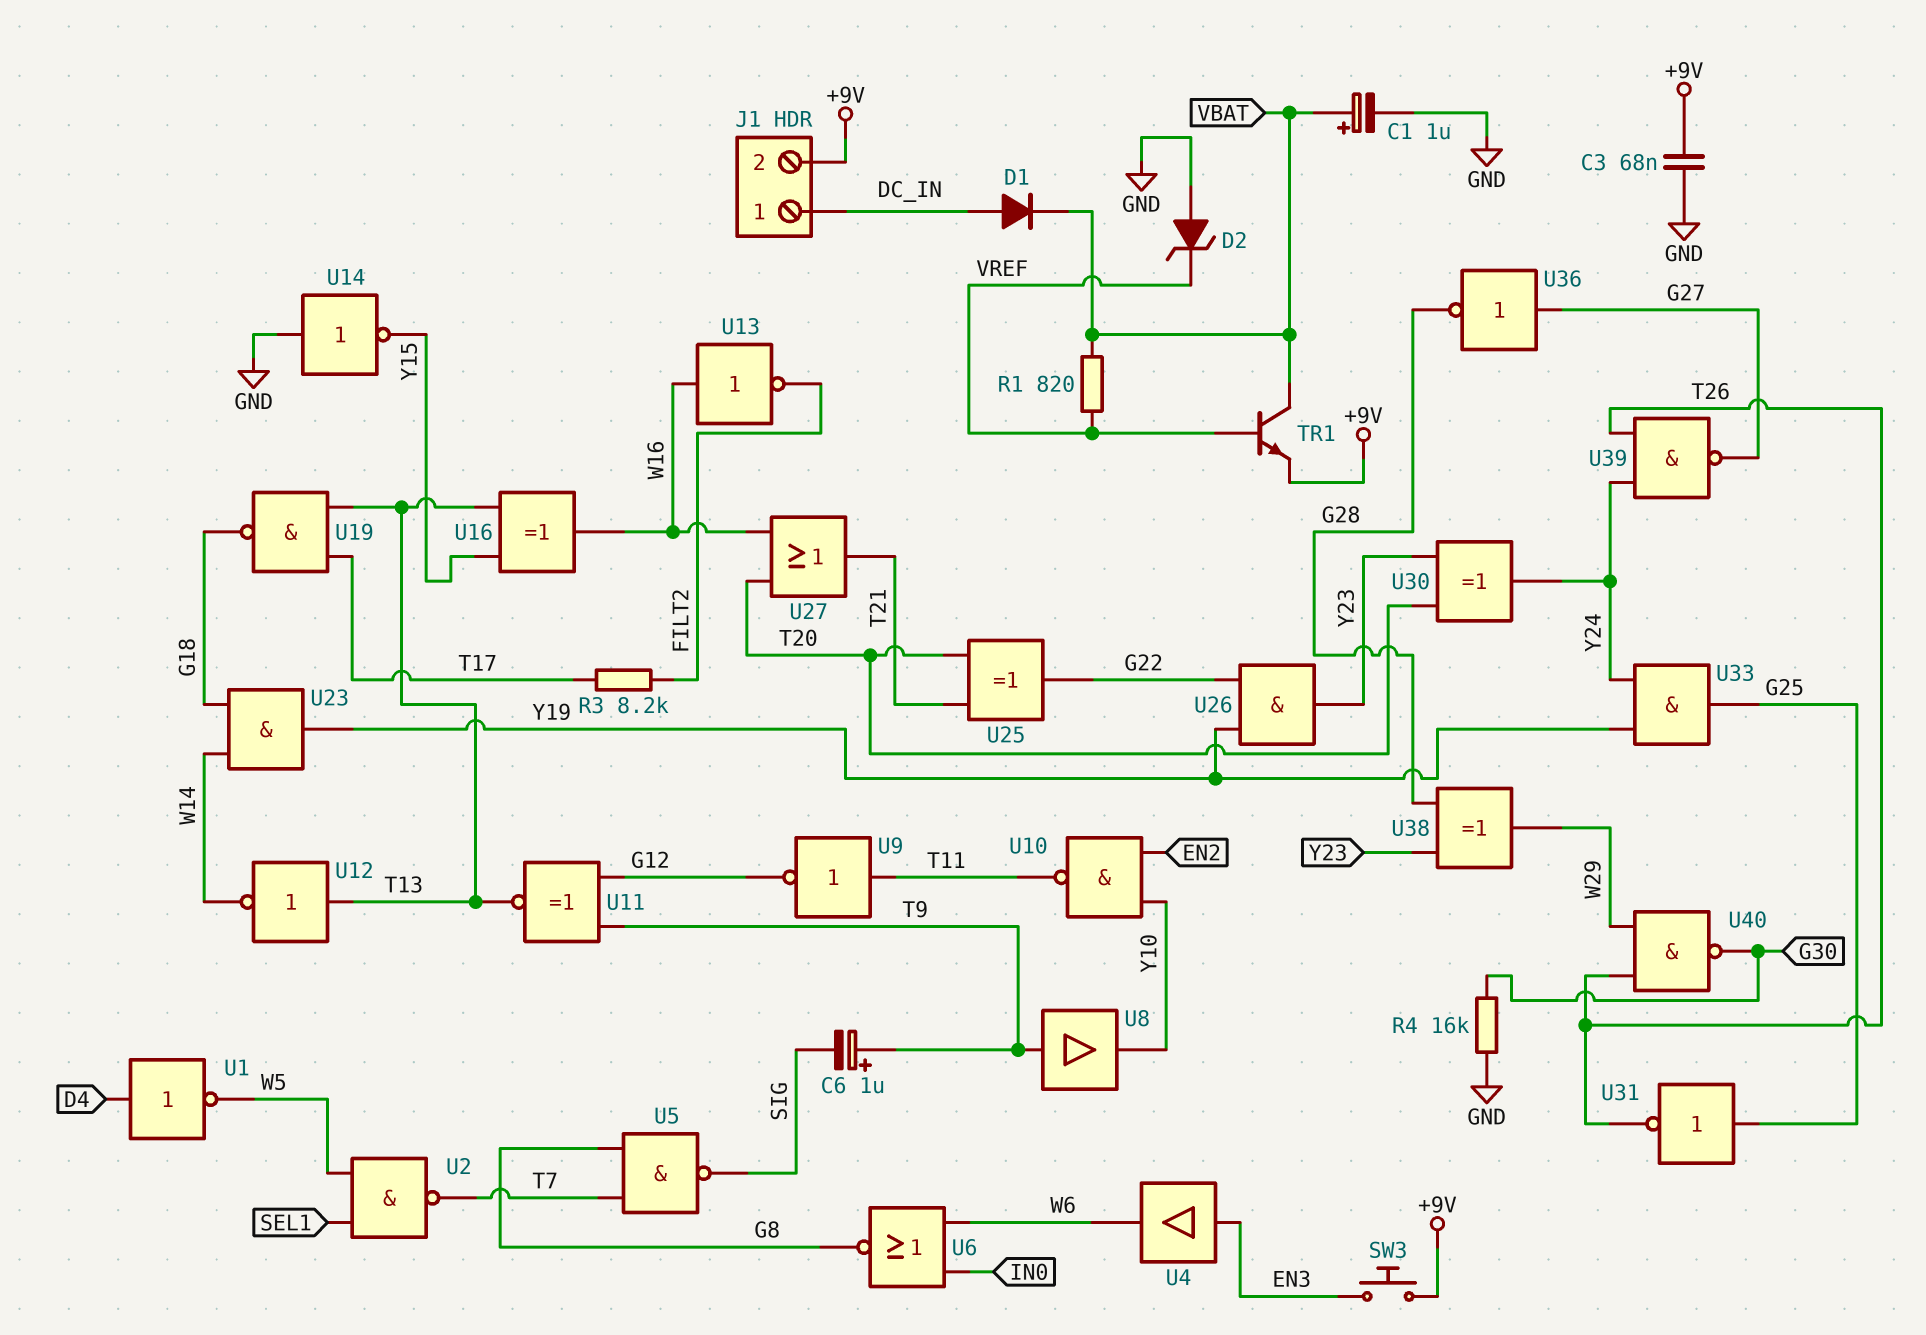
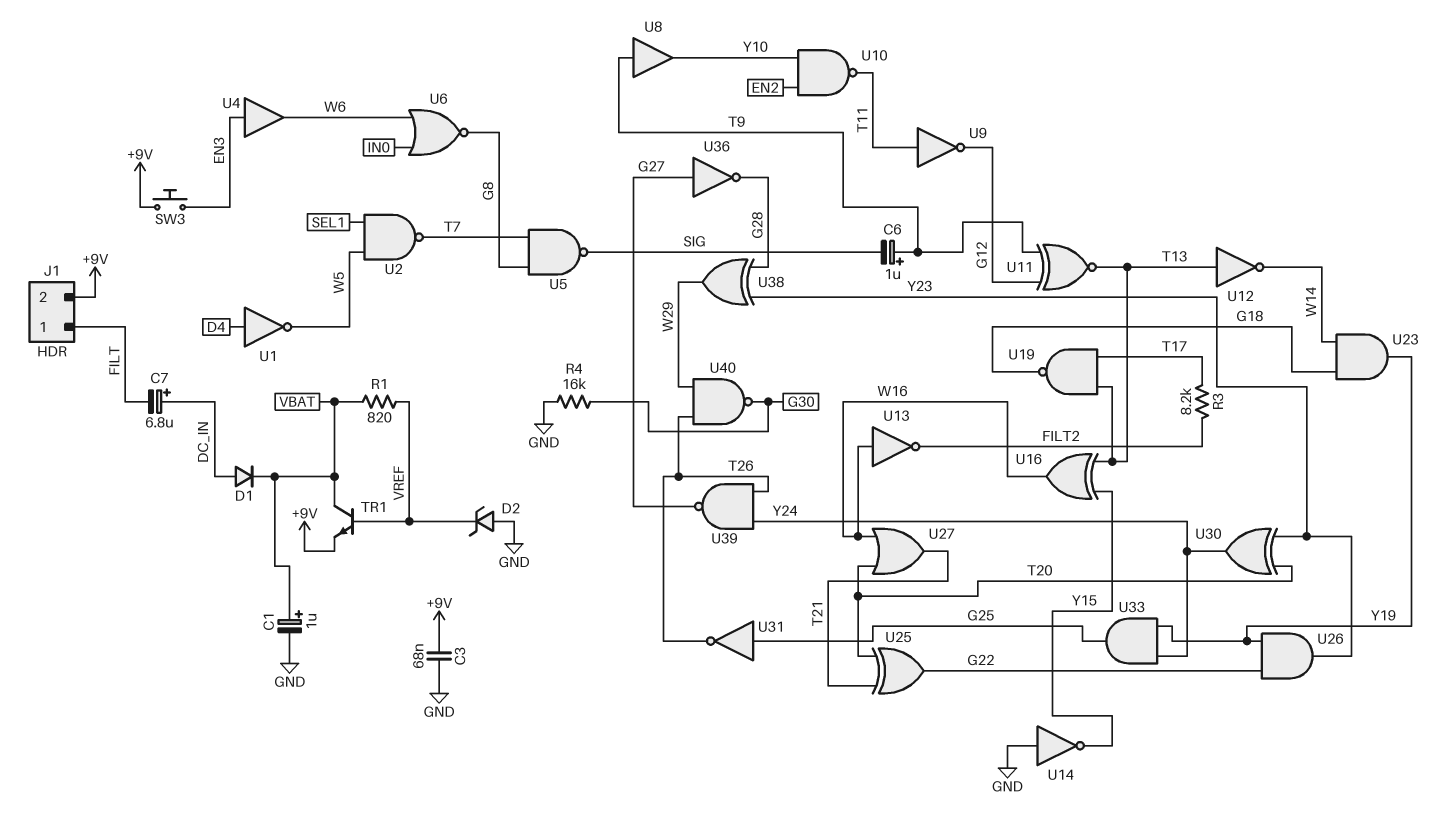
C7: none -> 6.8uF (plus DC_IN, minus FILT)
J1 pin 1: DC_IN -> FILT

